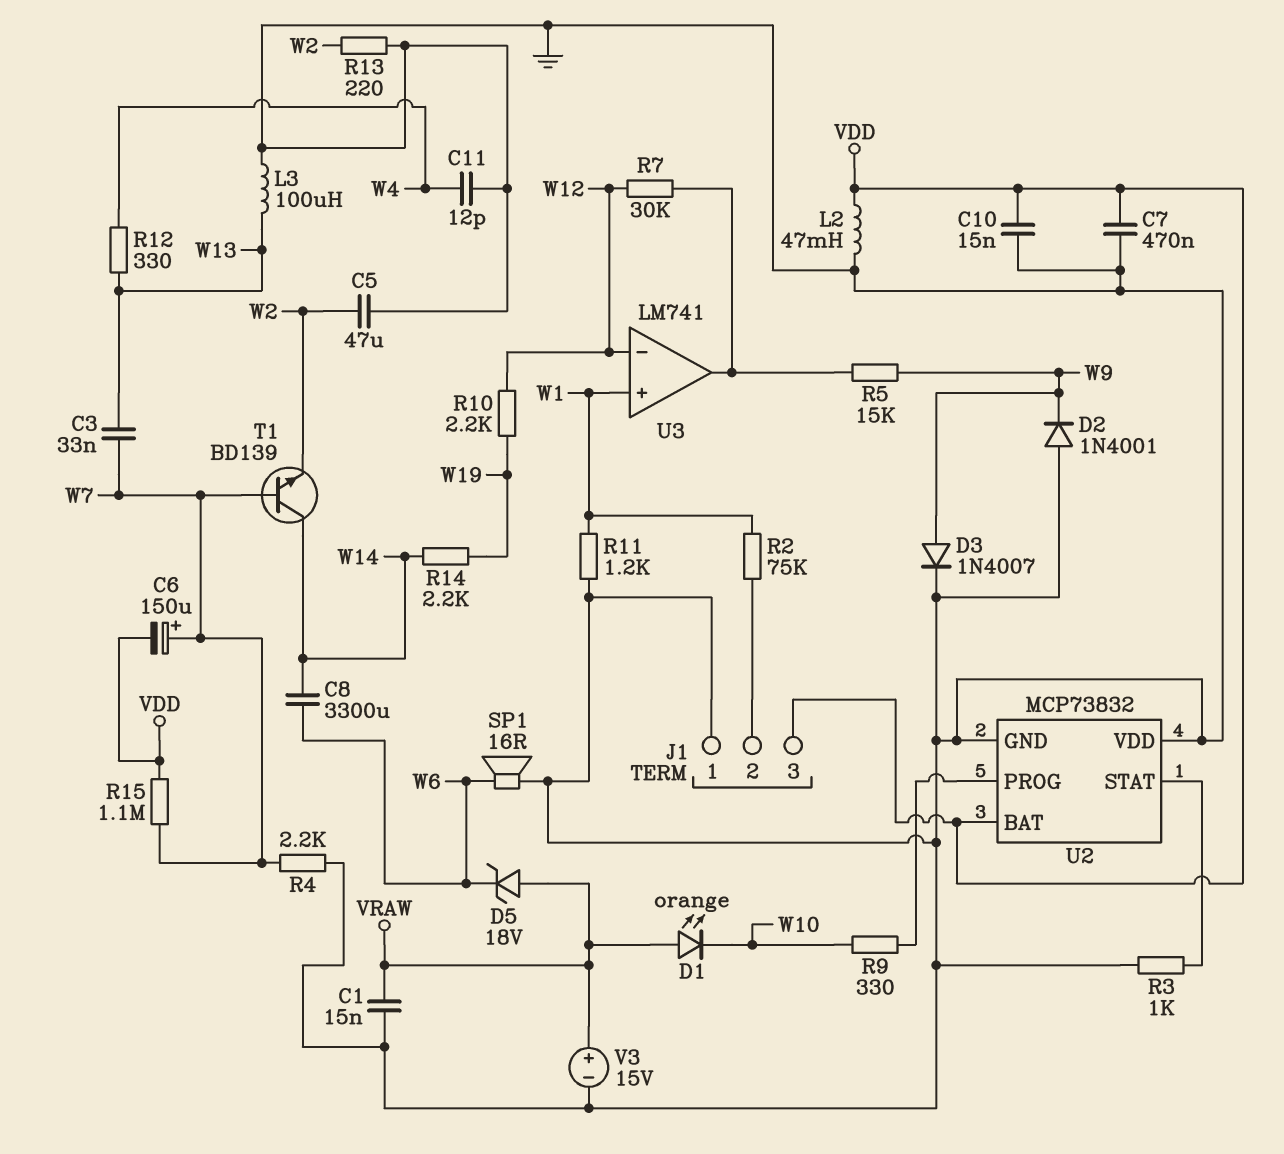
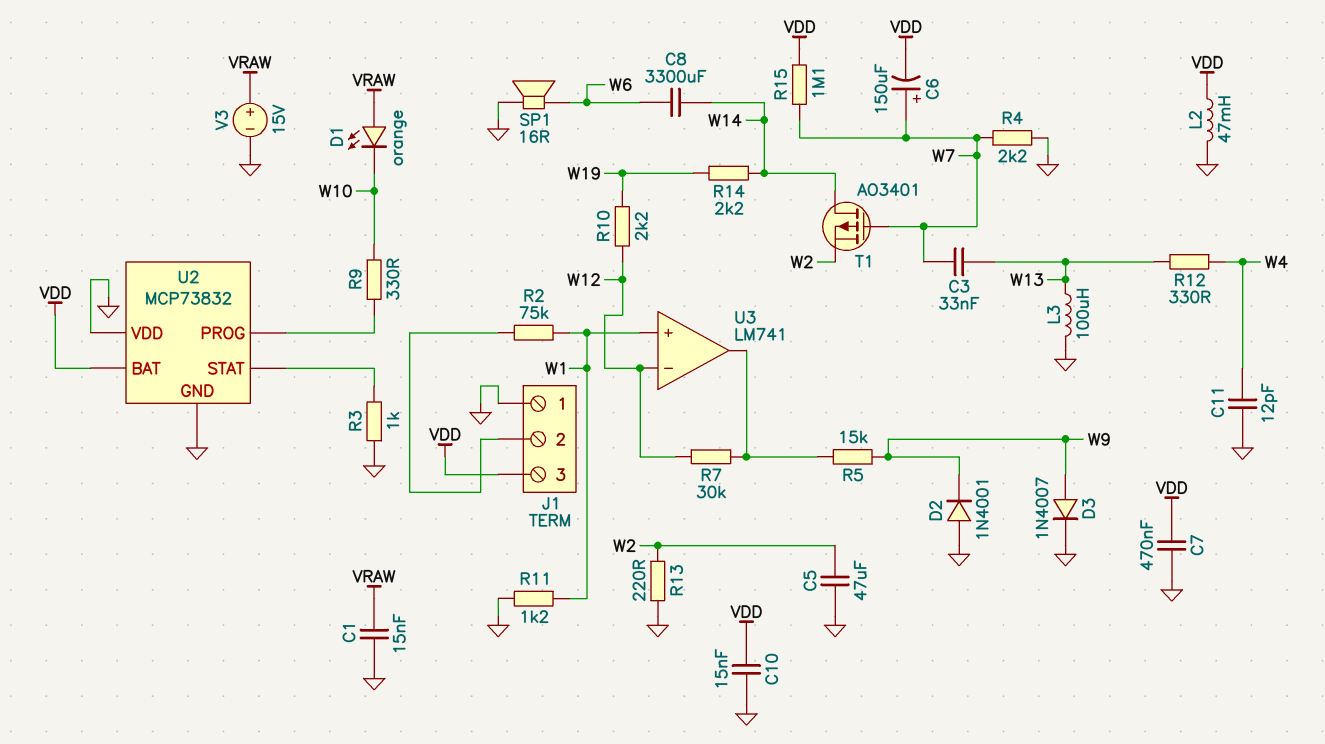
D5: zener 18V (A VRAW, K W6) -> none
T1: NPN BD139 (B W7, C W14, E W2) -> PMOS AO3401 (G W7, D W14, S W2)

